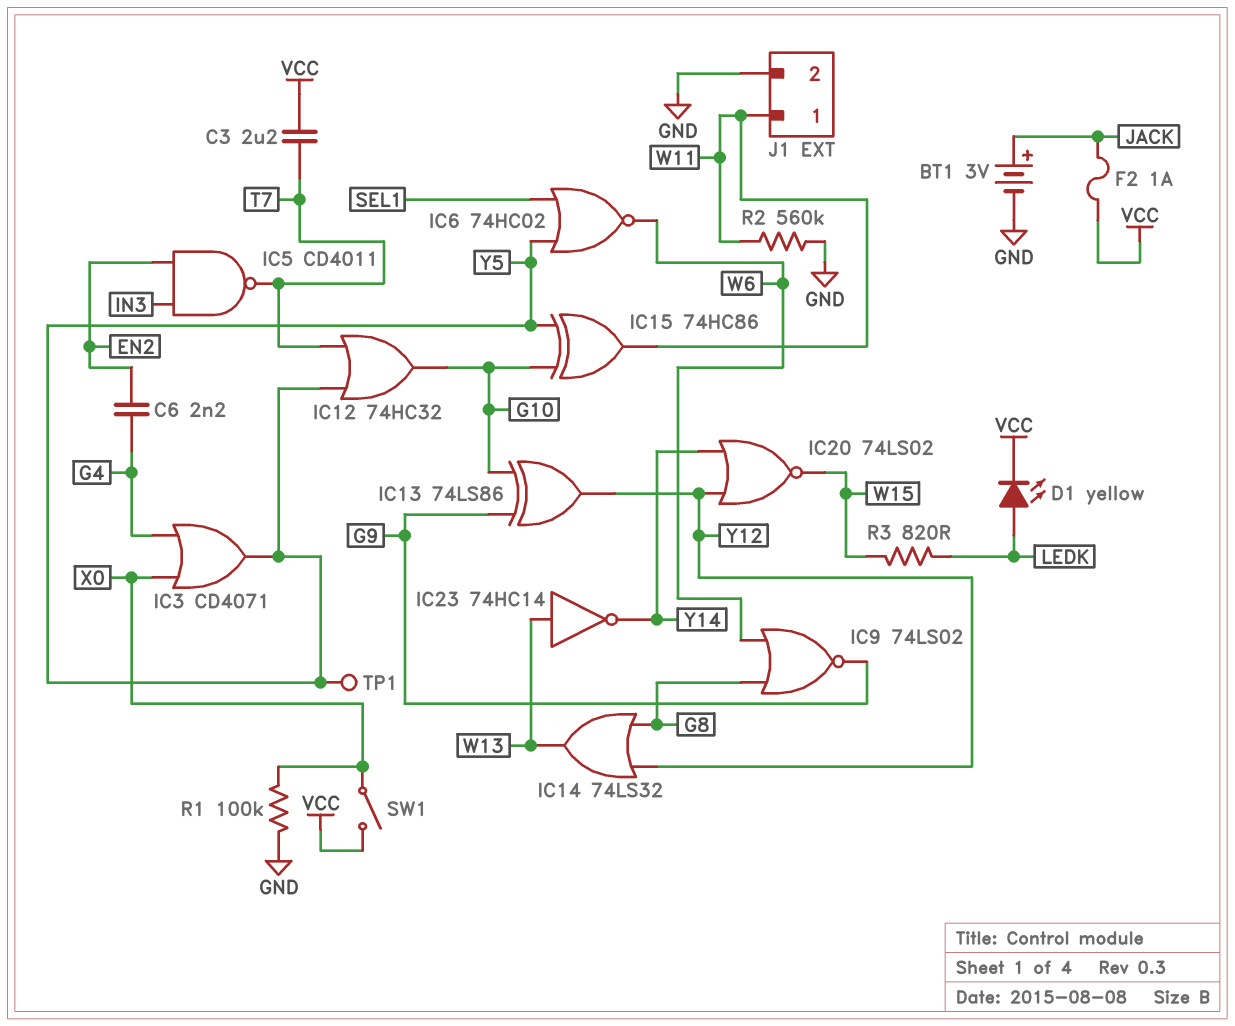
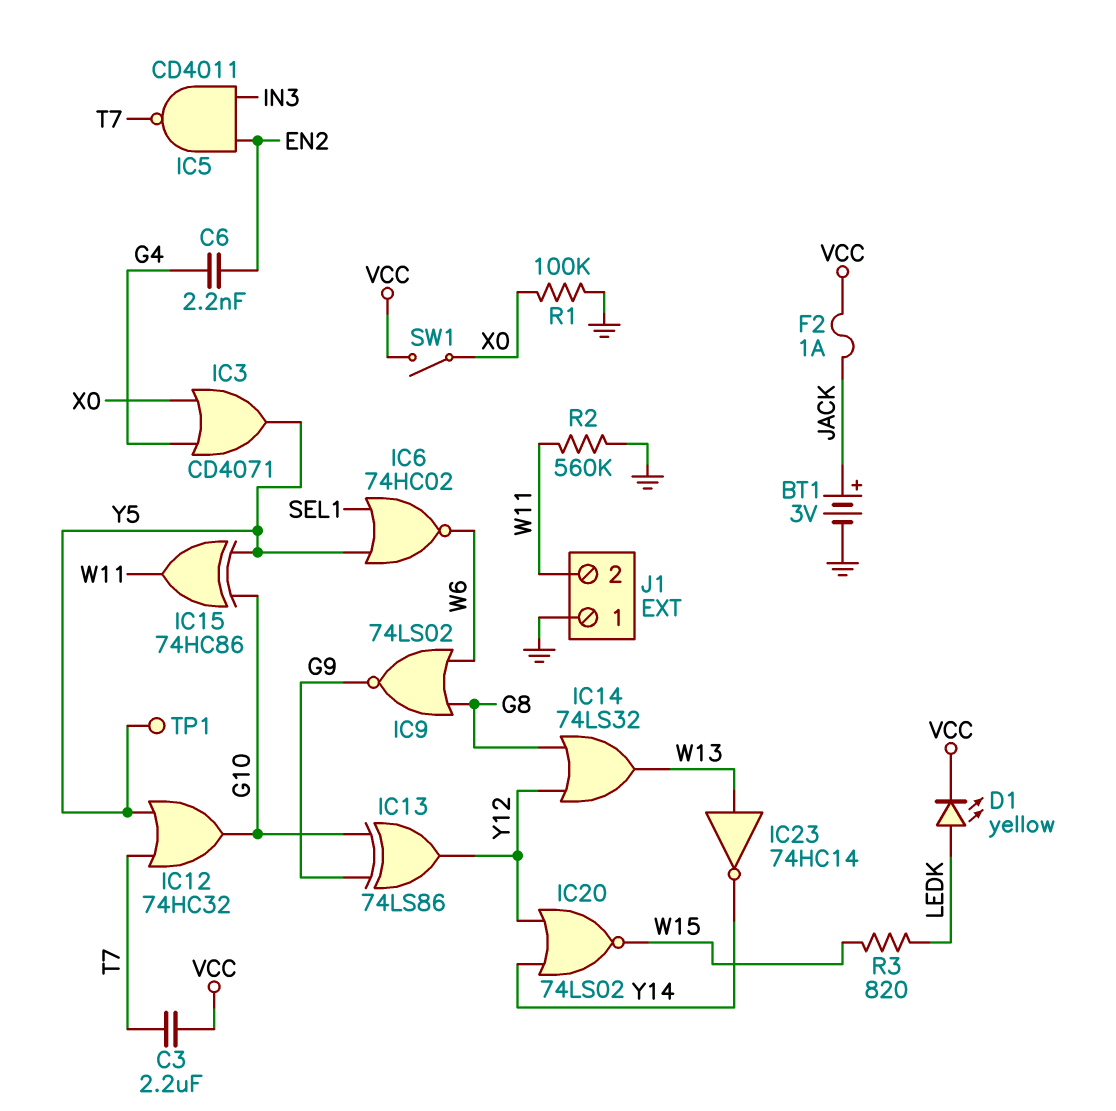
J1 pin 1: W11 -> GND
J1 pin 2: GND -> W11

